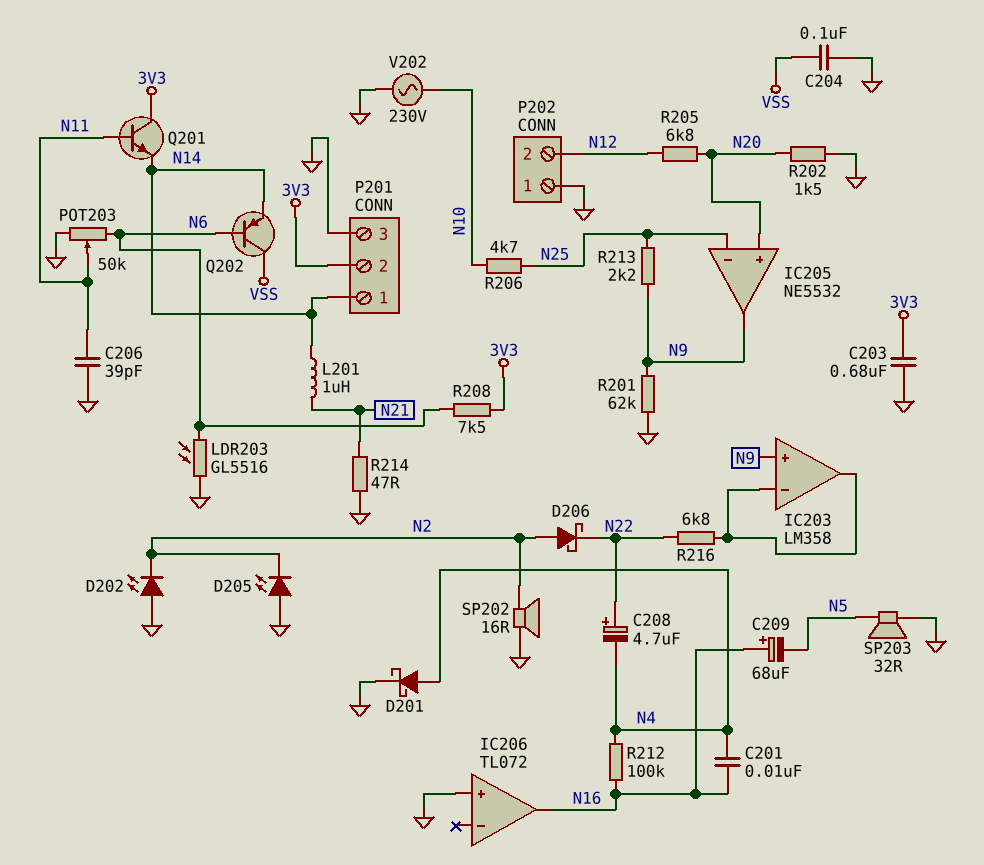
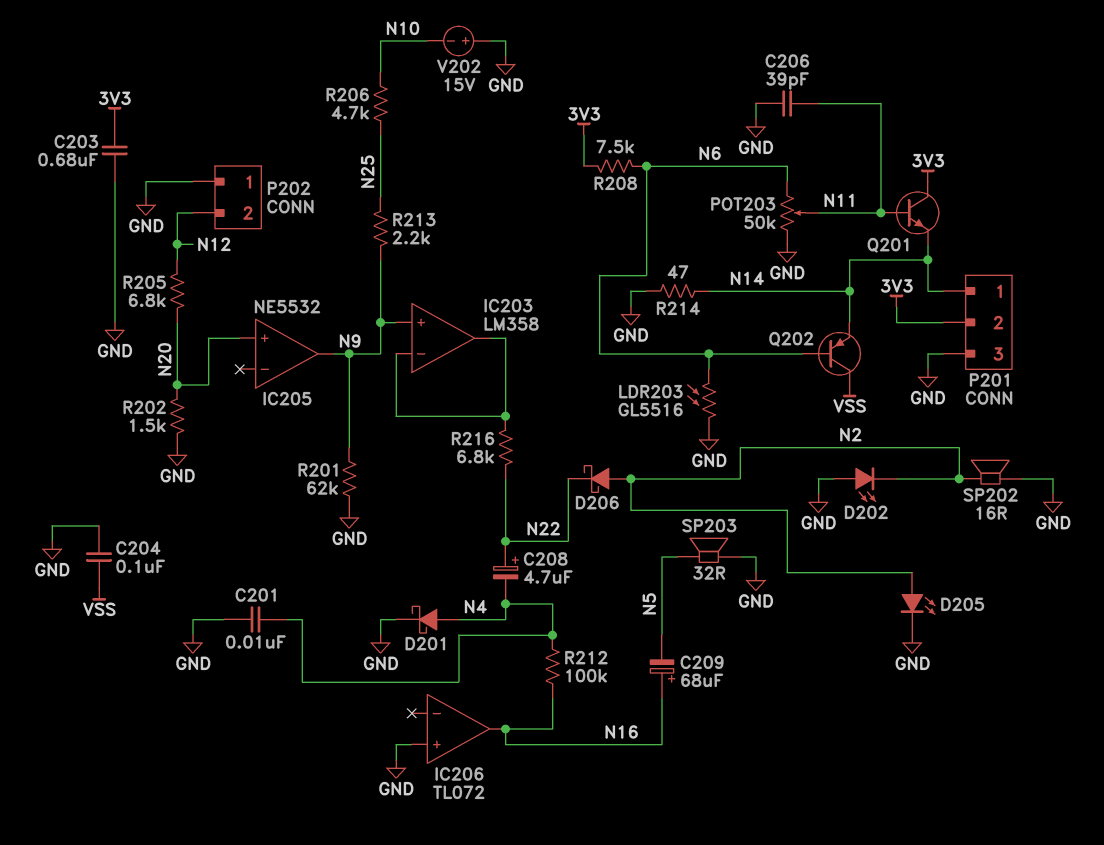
C201: 10nF (N4, N16) -> 10nF (GND, N4)
D205: LED (A GND, K N2) -> LED (A N2, K GND)
IC205 pin in-: N25 -> none
L201: 1uH (N14, N21) -> none
R214: 47 (GND, N21) -> 47 (GND, N14)
V202: AC 230V (GND, N10) -> 15V (plus GND, minus N10)

